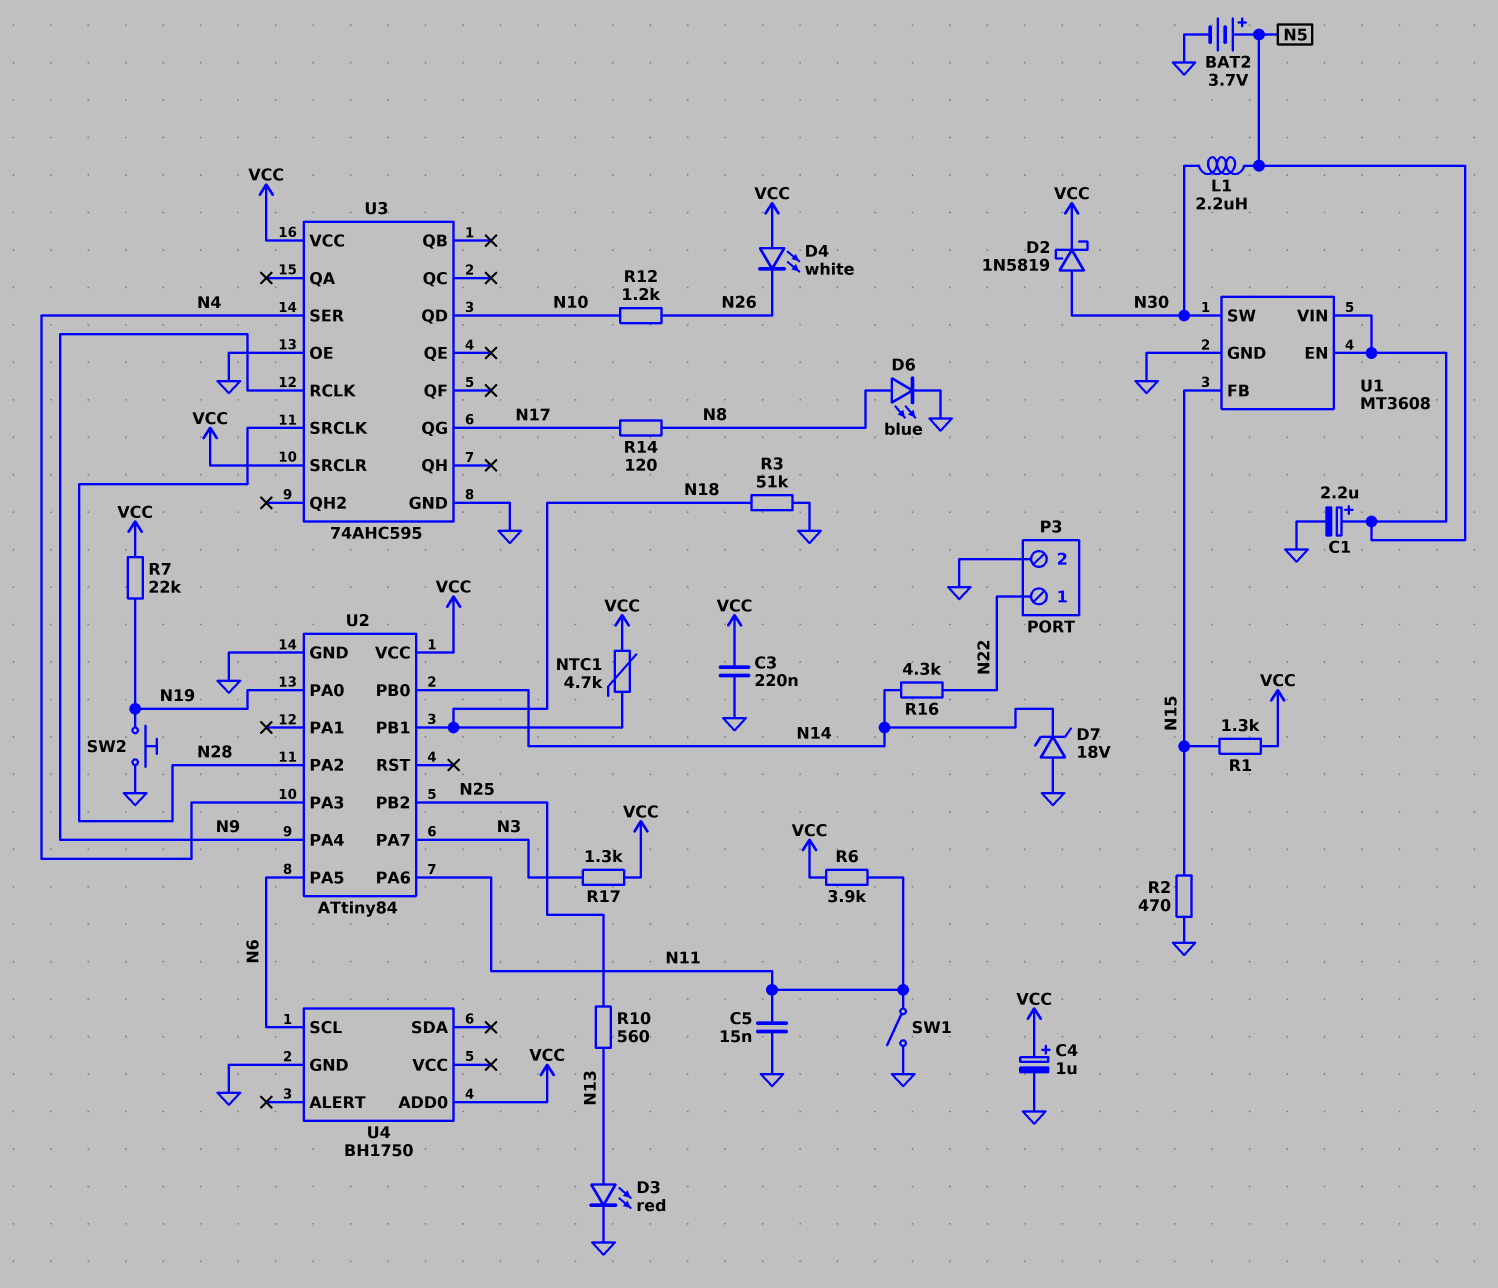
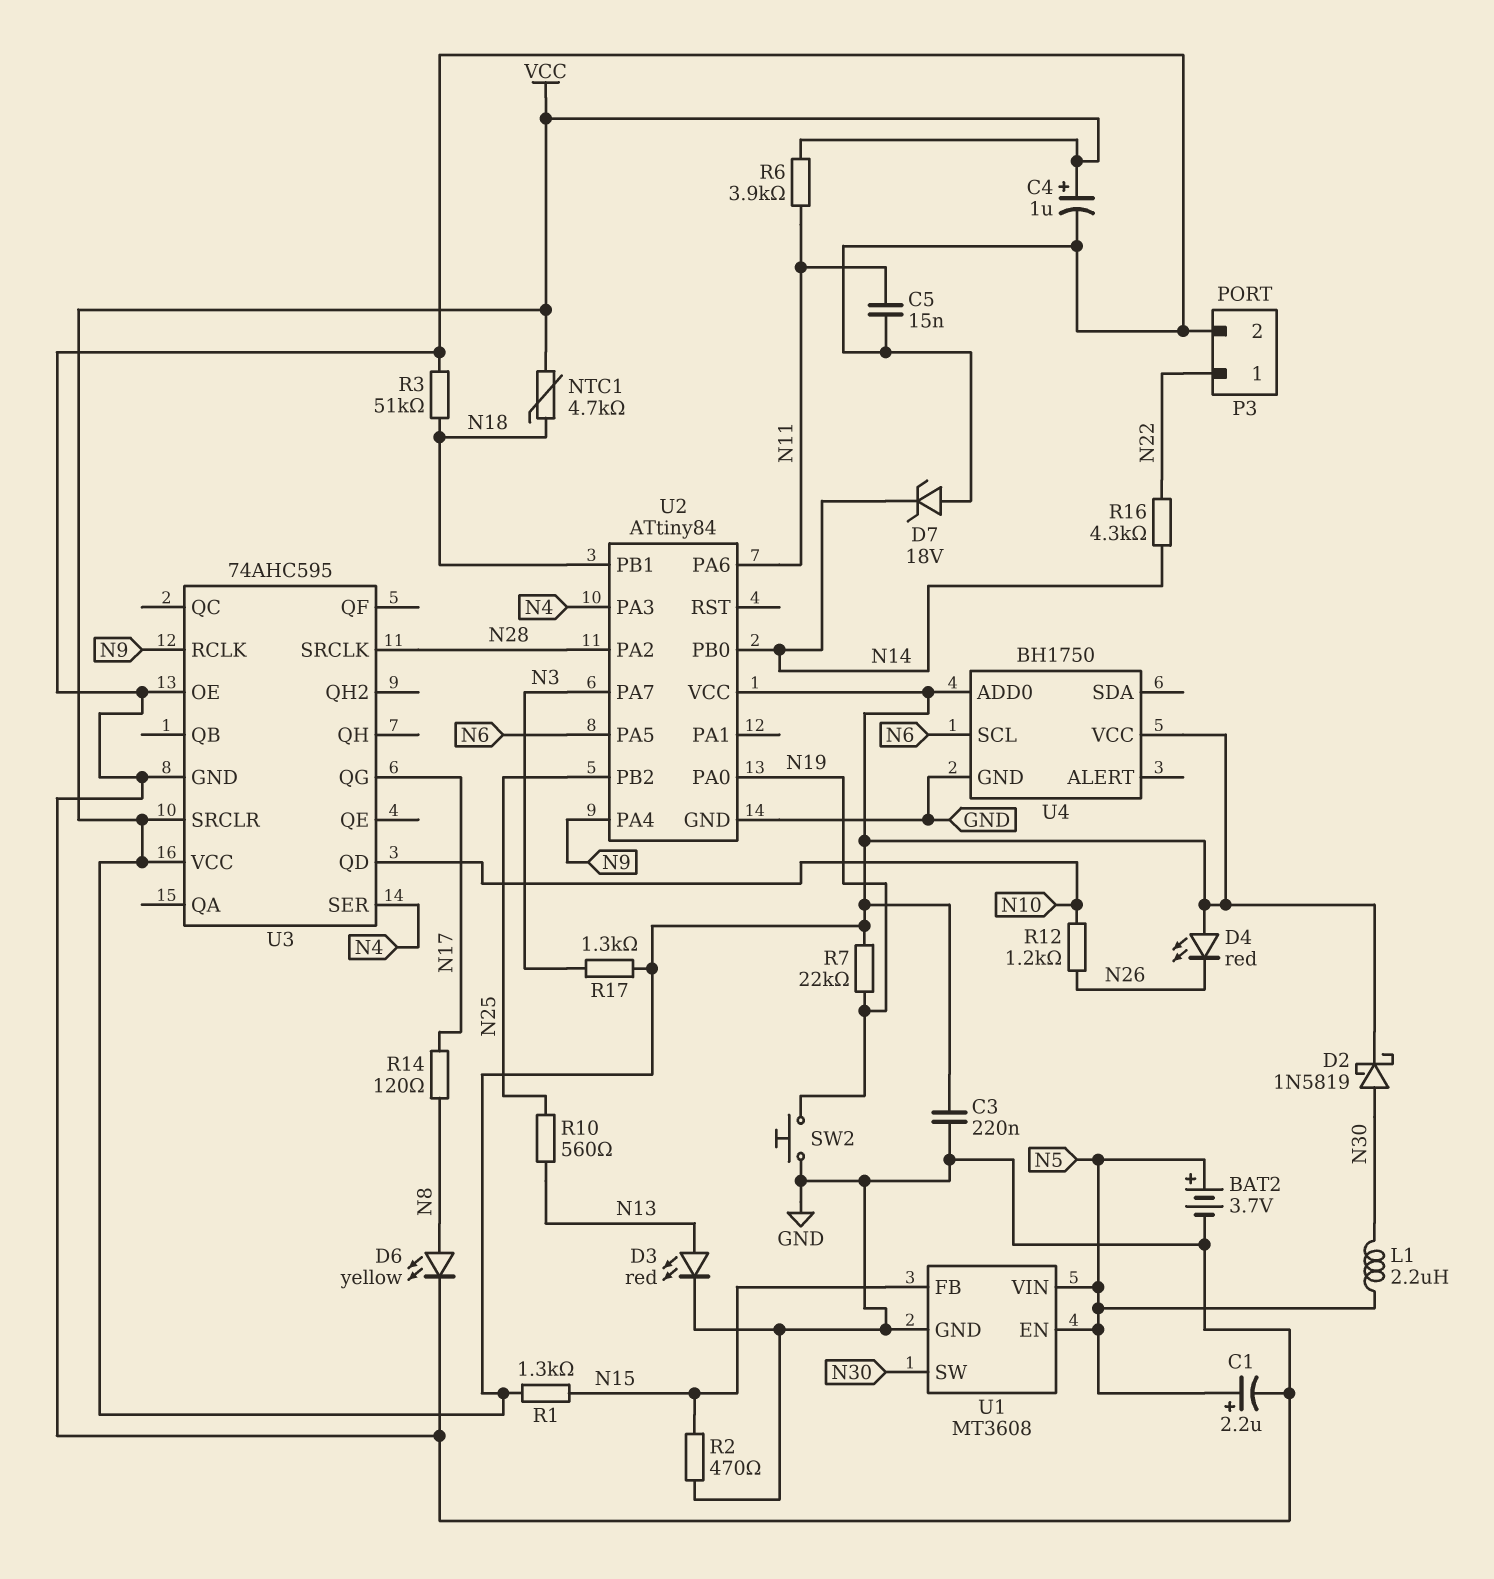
D4: LED white (A VCC, K N26) -> LED red (A VCC, K N26)
D6: LED blue (A N8, K GND) -> LED yellow (A N8, K GND)
SW1: switch (GND, N11) -> none
U4 pin VCC: none -> VCC

